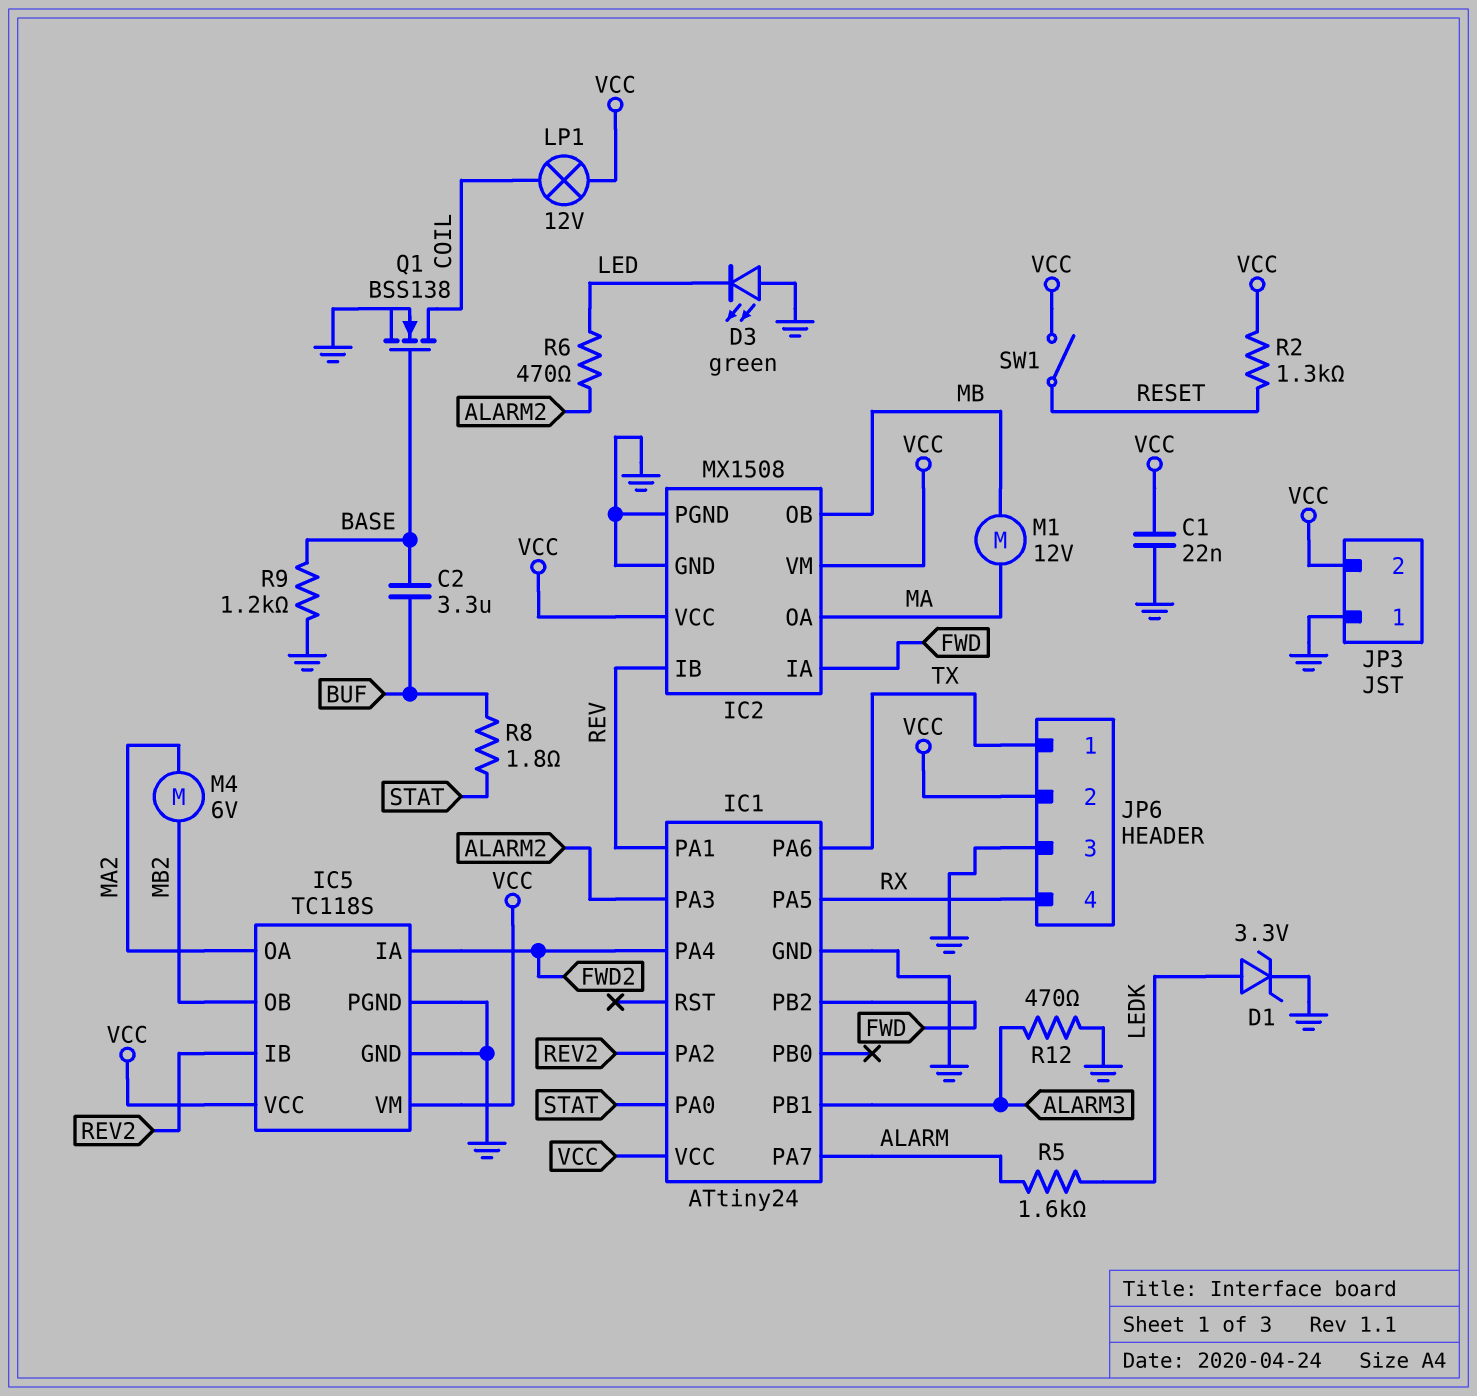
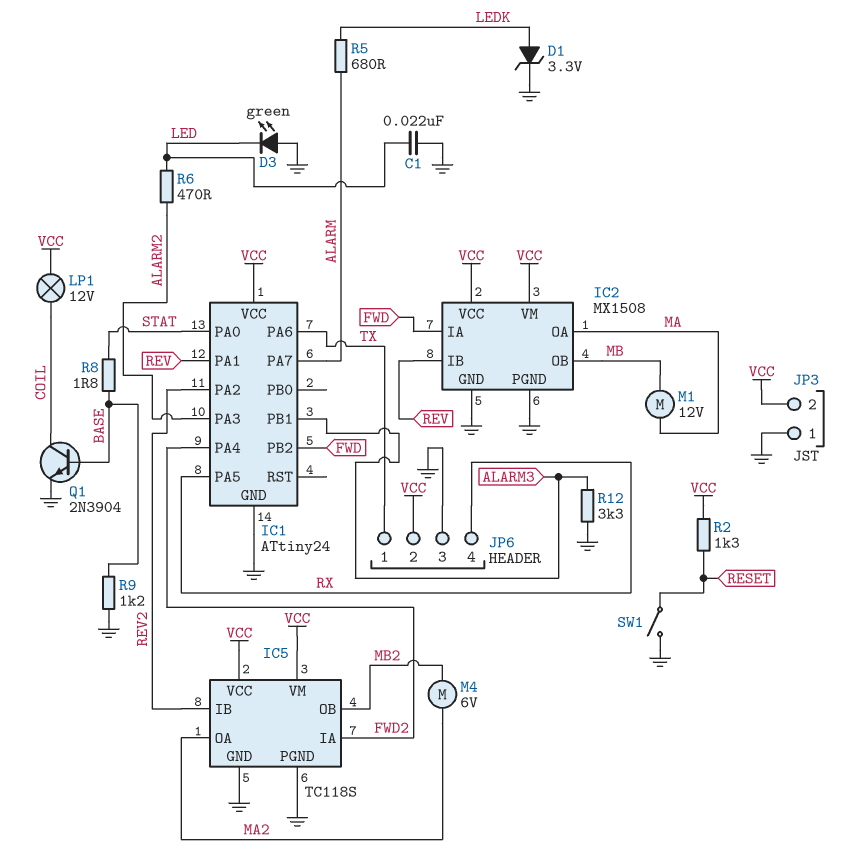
C1: 22nF (GND, VCC) -> 22nF (GND, LED)
C2: 3.3uF (BASE, BUF) -> none
Q1: NMOS BSS138 (G BASE, D COIL, S GND) -> NPN 2N3904 (B BASE, C COIL, E GND)
R5: 1.6k (ALARM, LEDK) -> 680 (ALARM, LEDK)
R8: 1.8 (BUF, STAT) -> 1.8 (BASE, STAT)
R12: 470 (ALARM3, GND) -> 3.3k (ALARM3, GND)
SW1: switch (RESET, VCC) -> switch (GND, RESET)

